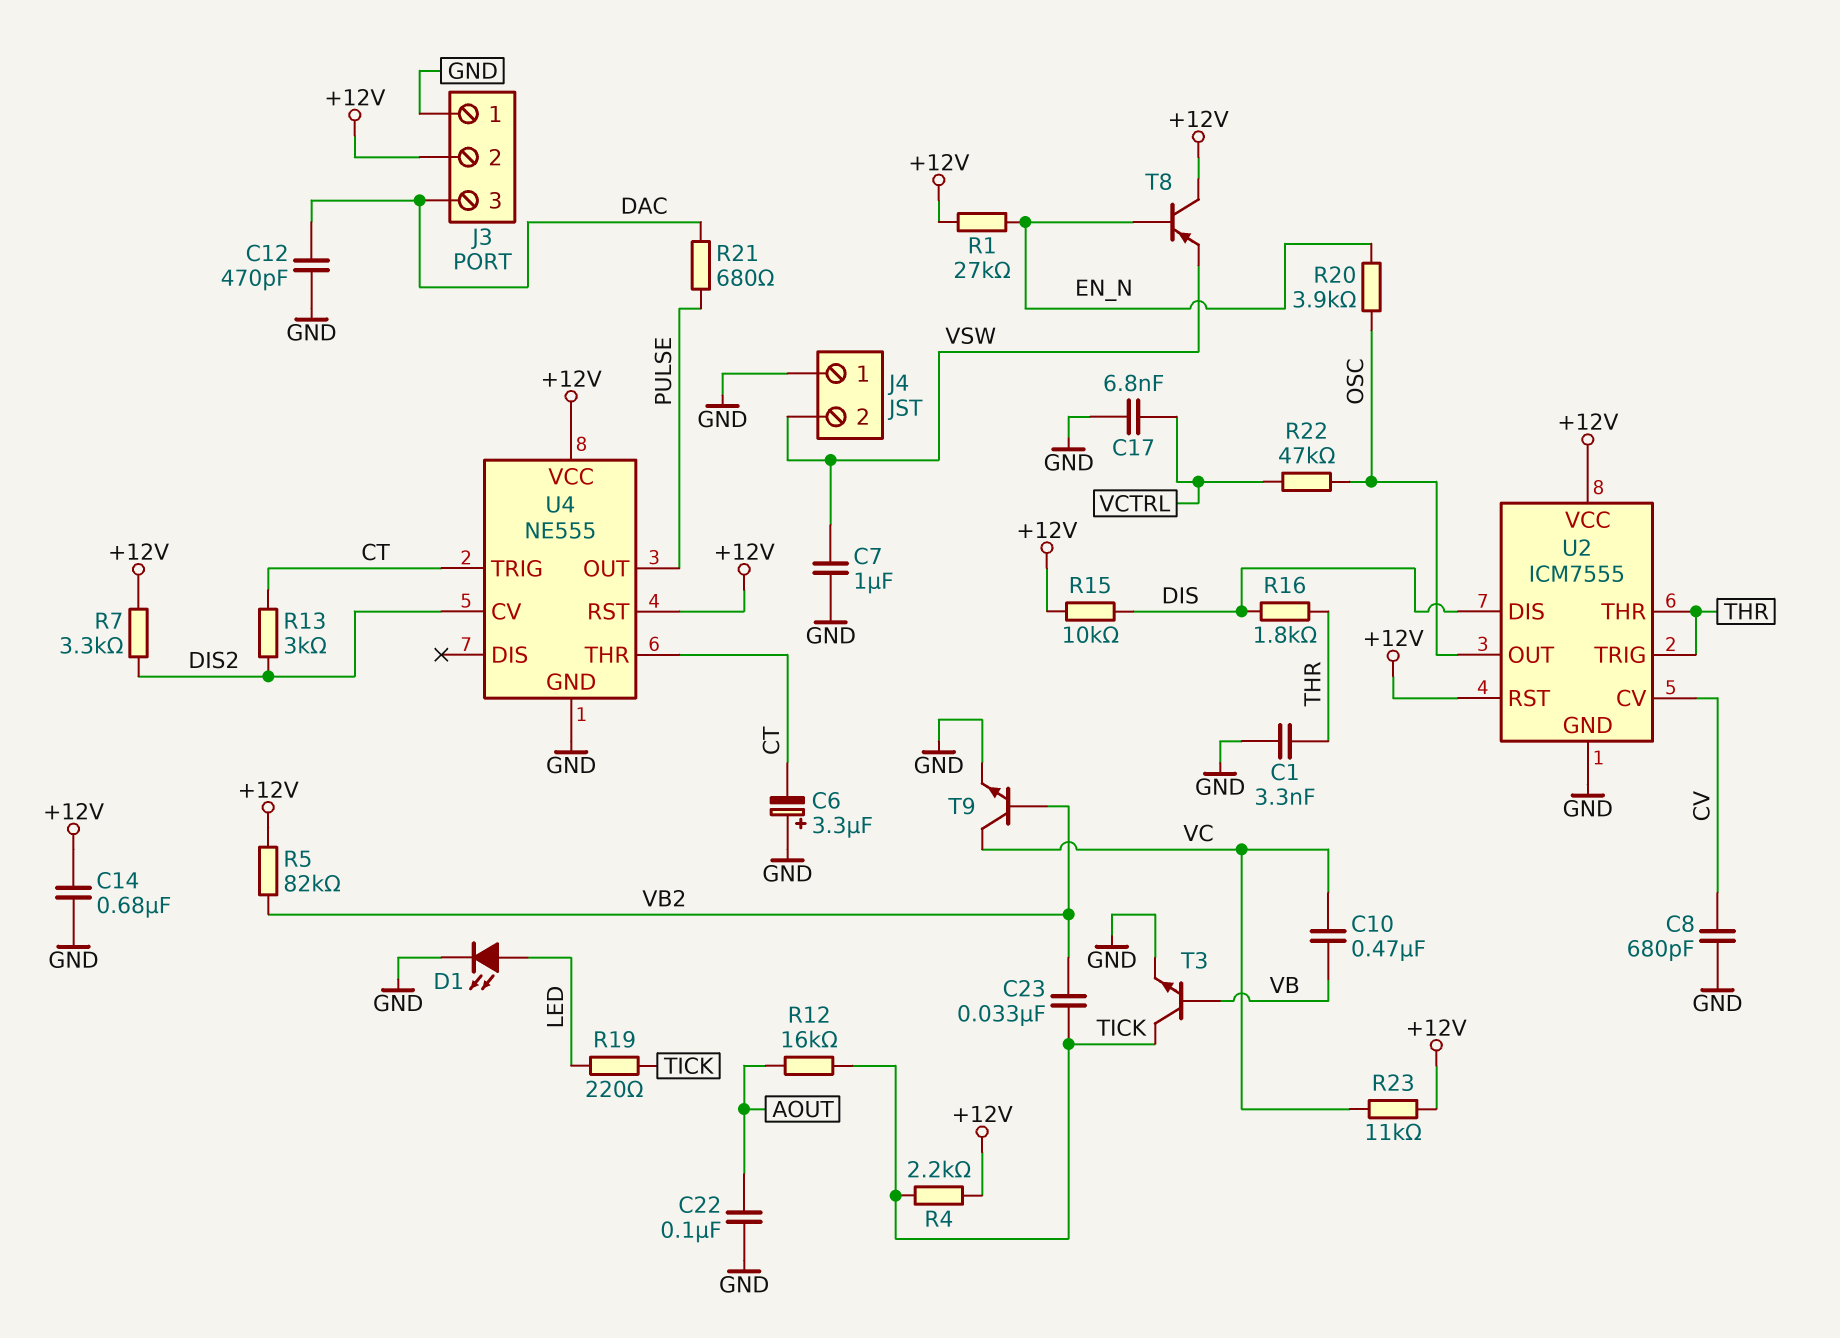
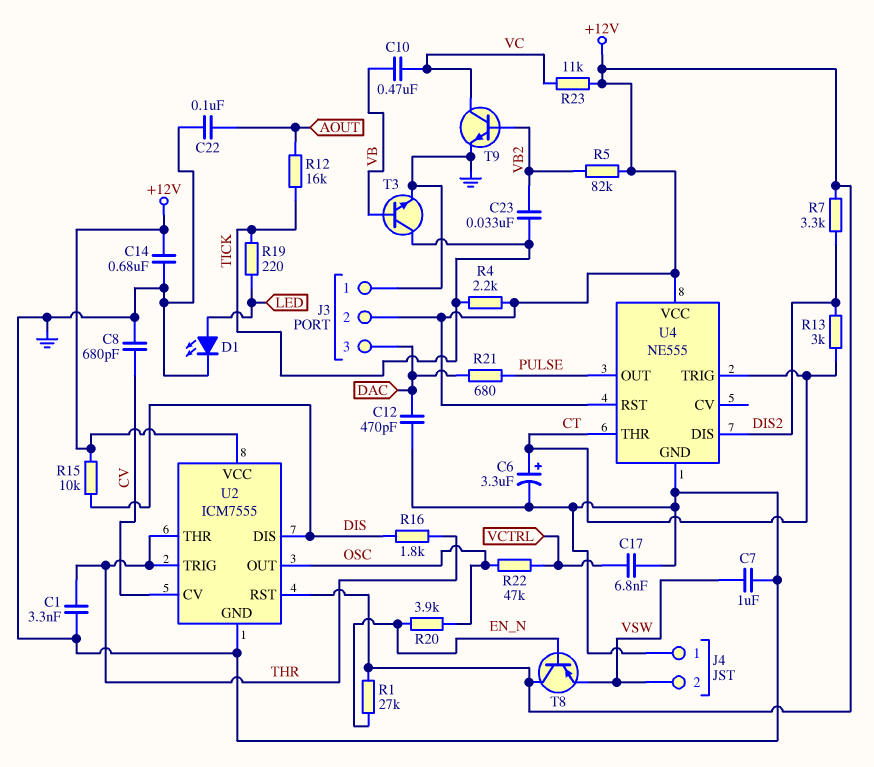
C6: 3.3uF (plus GND, minus CT) -> 3.3uF (plus CT, minus GND)
U4 pin CV: DIS2 -> none
U4 pin DIS: none -> DIS2

